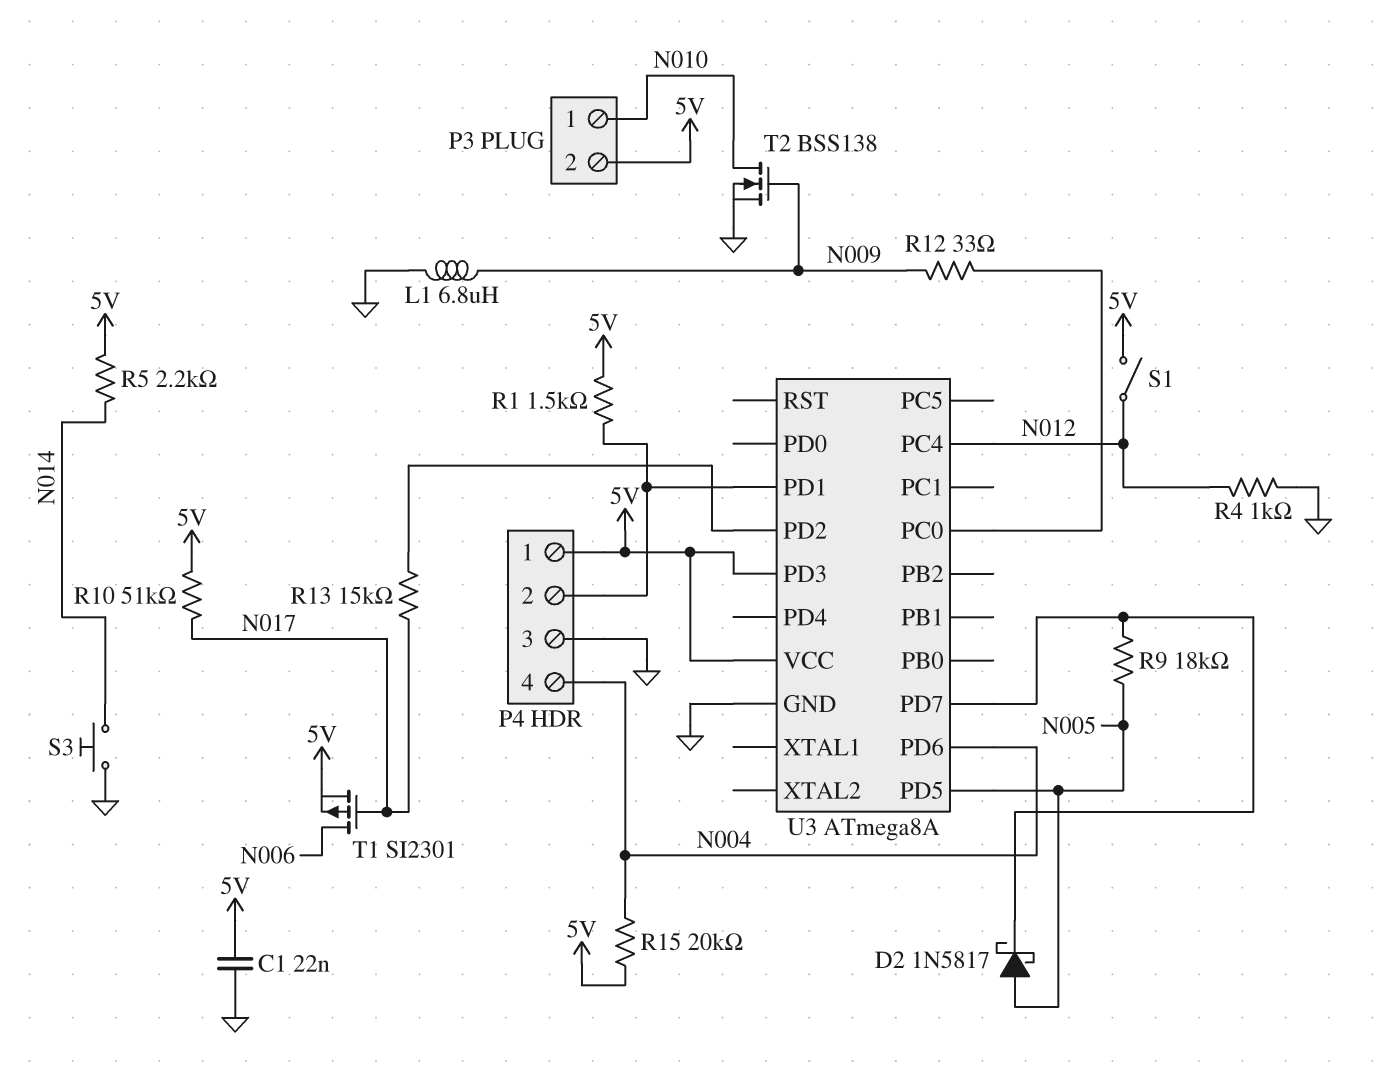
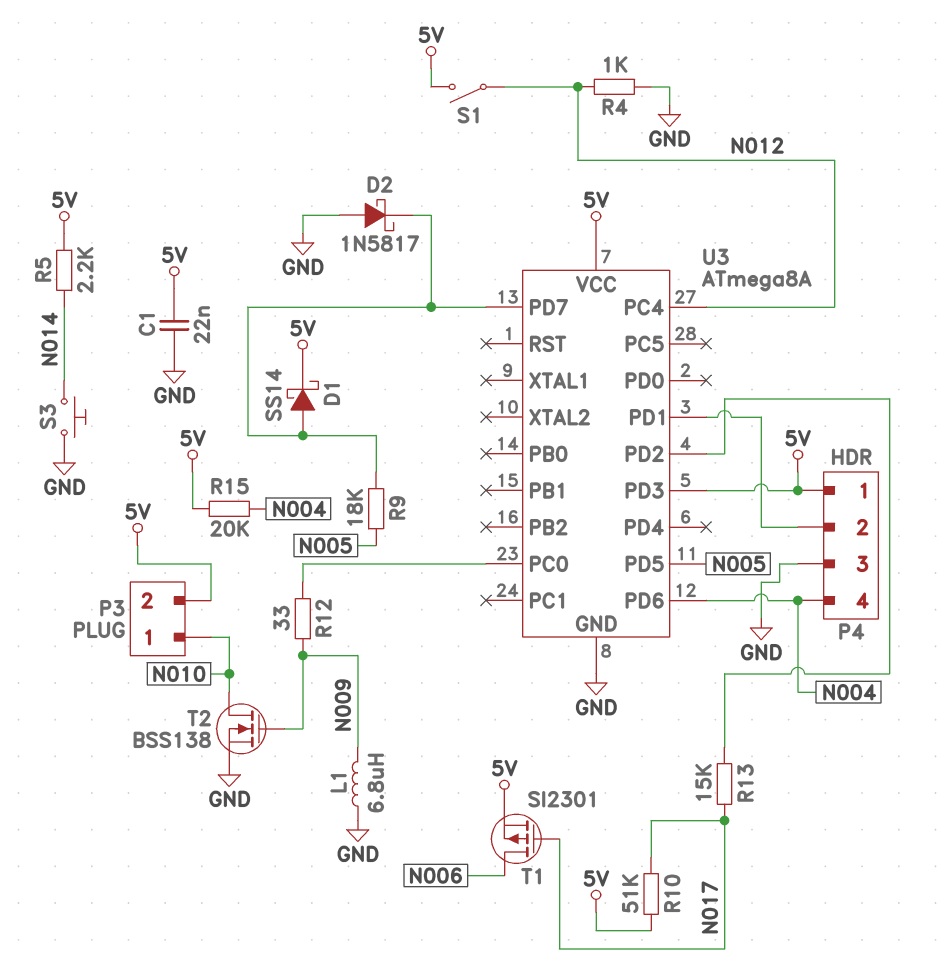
D1: none -> schottky SS14 (A U3/PD7, K 5V)
D2: schottky 1N5817 (A N005, K U3/PD7) -> schottky 1N5817 (A GND, K U3/PD7)
R1: 1.5k (5V, P4/2) -> none

